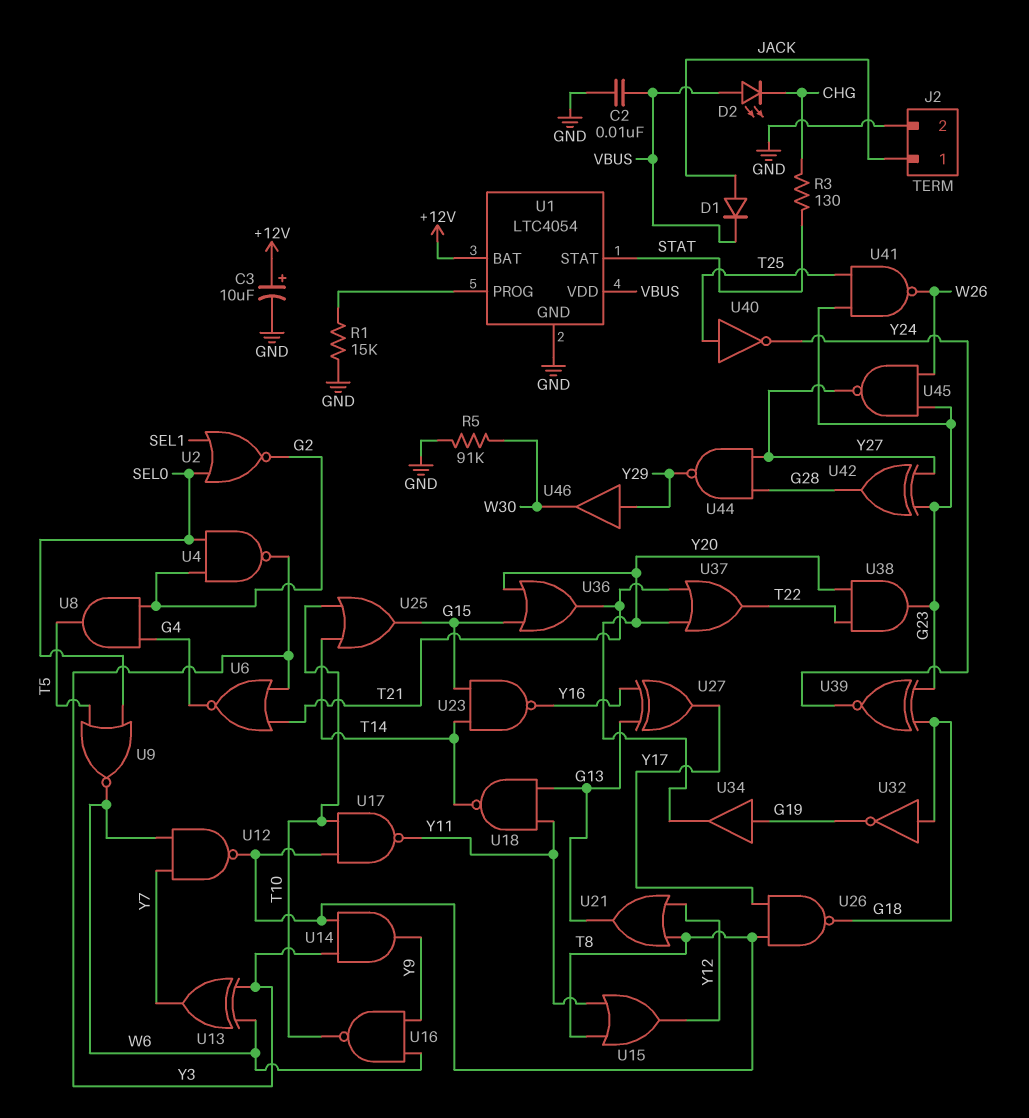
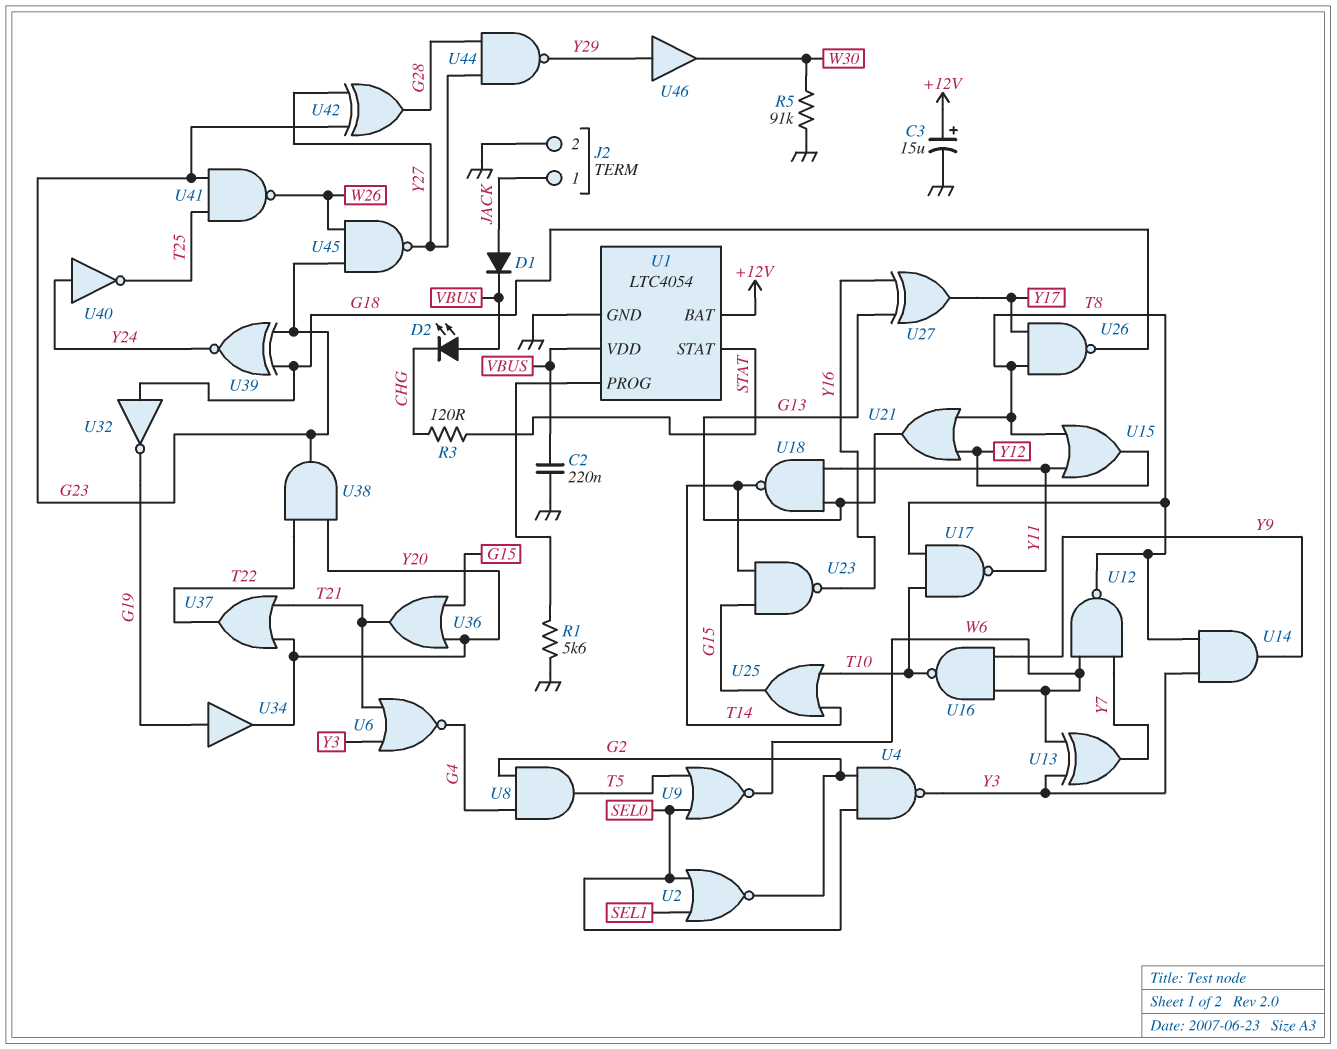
C2: 10nF (GND, VBUS) -> 220nF (GND, VBUS)
C3: 10uF (plus +12V, minus GND) -> 15uF (plus +12V, minus GND)
R1: 15k (GND, U1/PROG) -> 5.6k (GND, U1/PROG)
R3: 130 (CHG, STAT) -> 120 (CHG, STAT)
U40: NOT (in T25, out Y24) -> NOT (in Y24, out T25)

